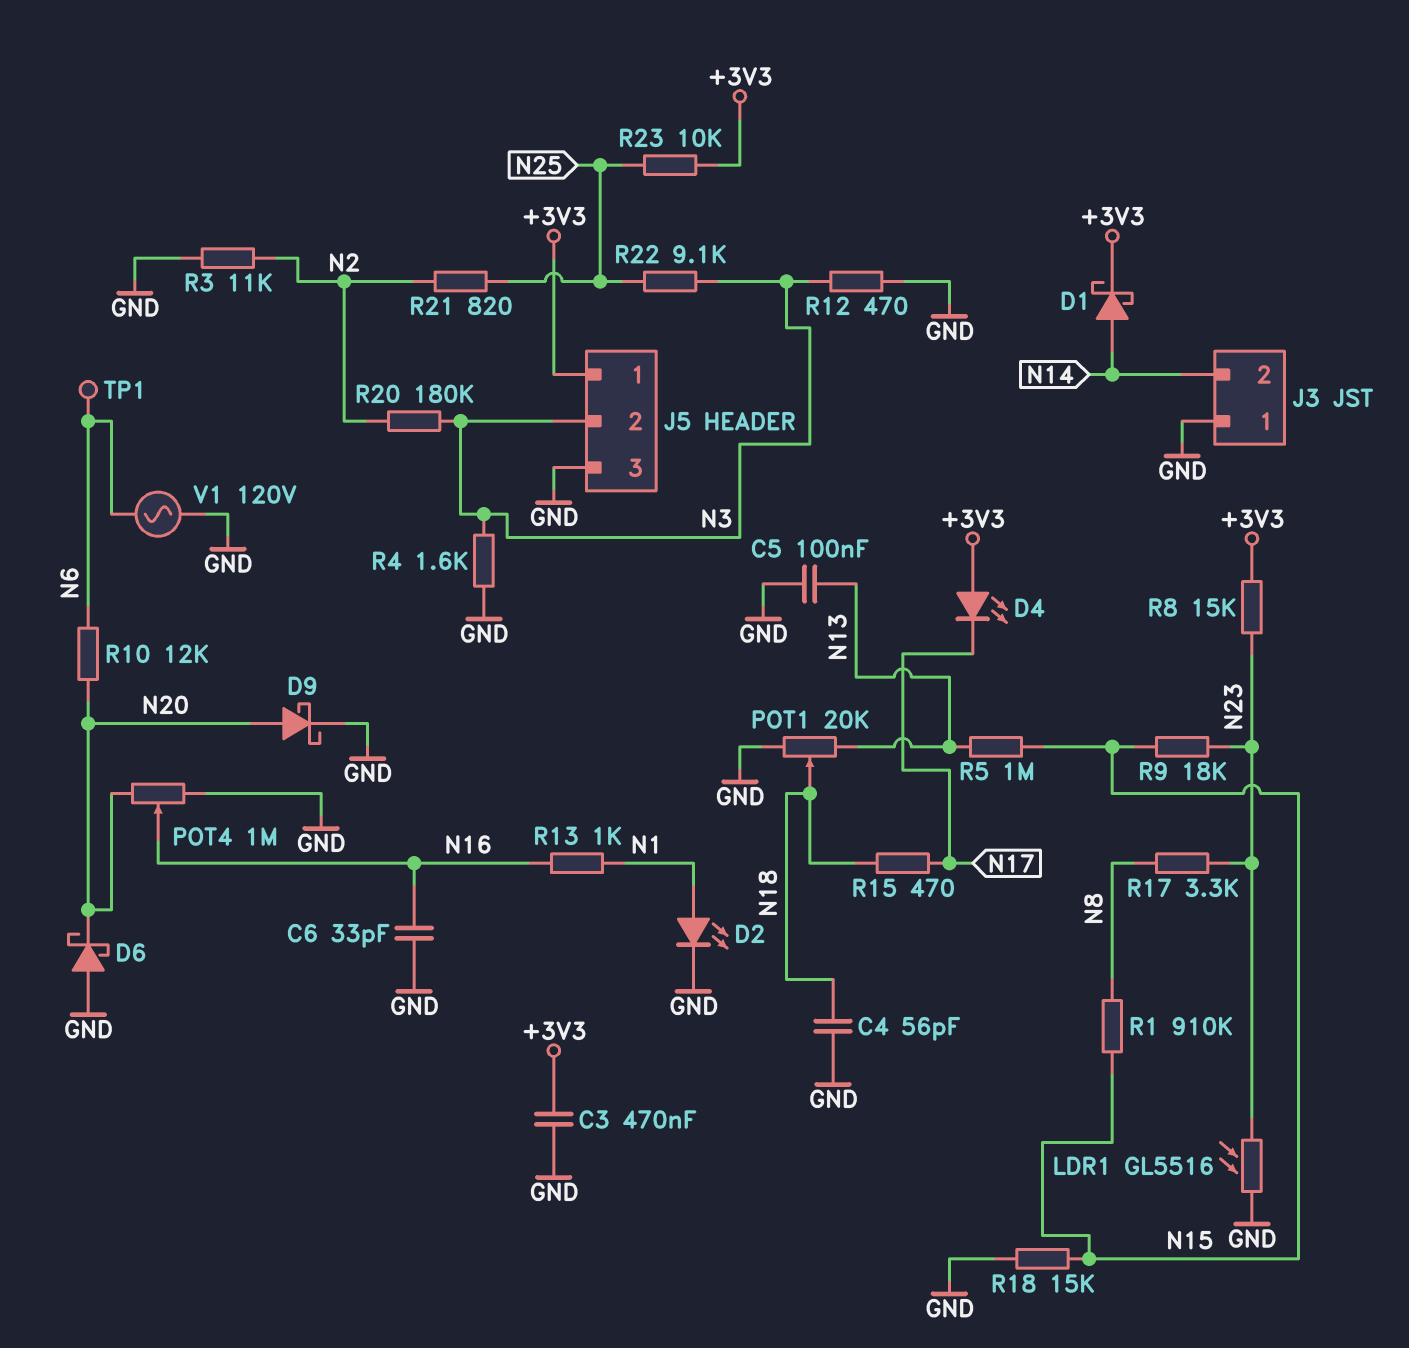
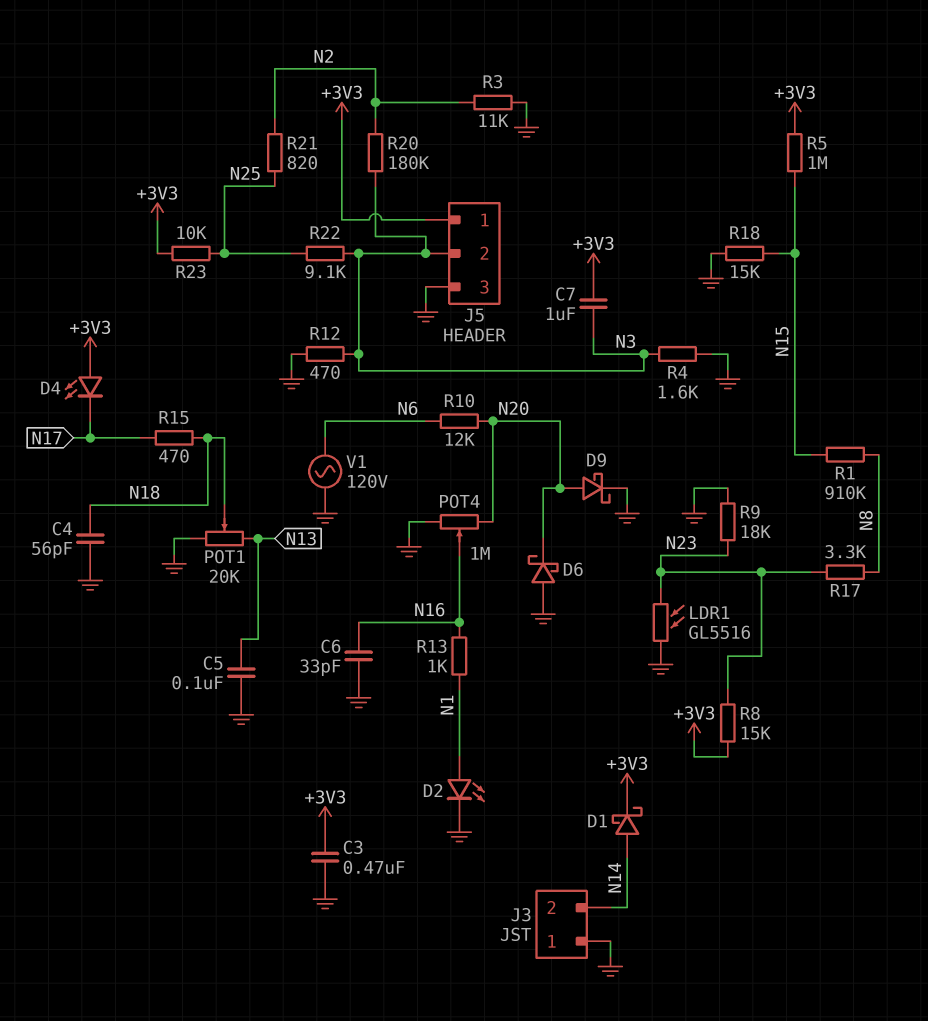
C7: none -> 1uF (+3V3, N3)
R5: 1M (N13, N15) -> 1M (+3V3, N15)
R9: 18k (N15, N23) -> 18k (GND, N23)
TP1: test point (N6) -> none

